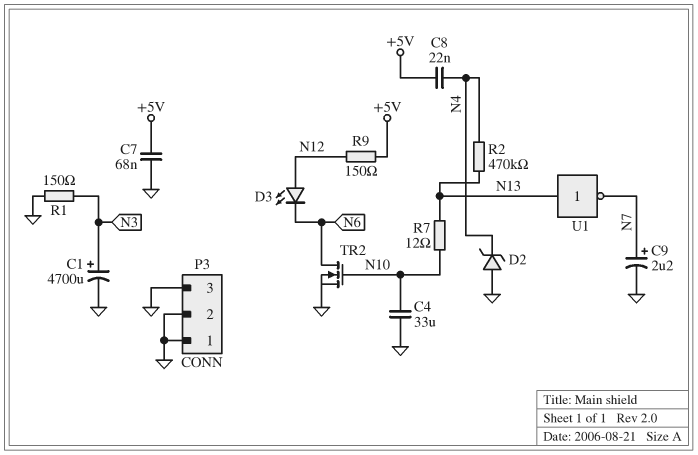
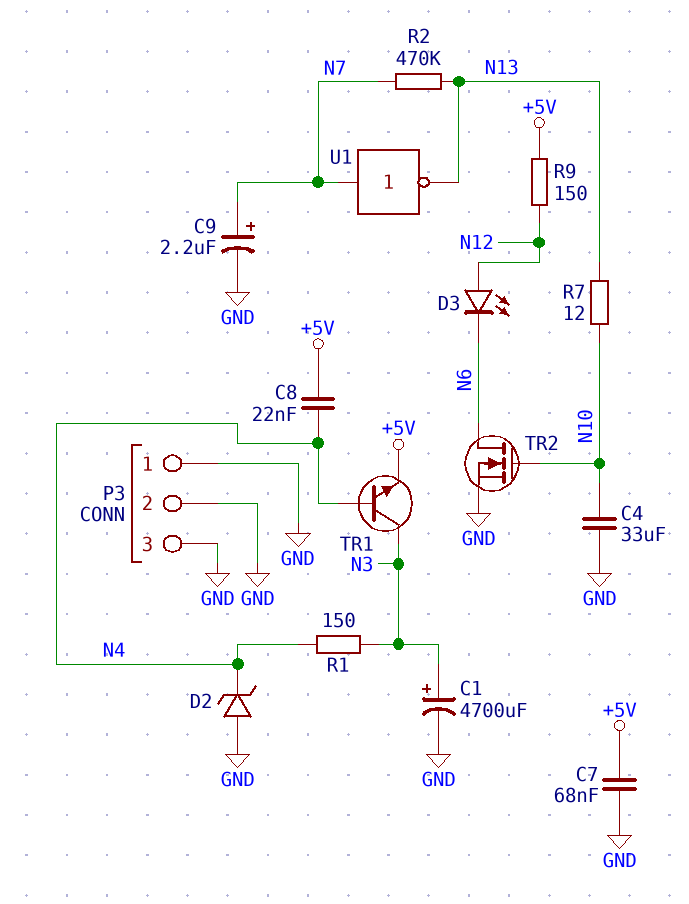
R1: 150 (GND, N3) -> 150 (N3, N4)
R2: 470k (N4, N13) -> 470k (N7, N13)
TR1: none -> NPN (B N4, C N3, E +5V)
U1: NOT (in N13, out N7) -> NOT (in N7, out N13)

